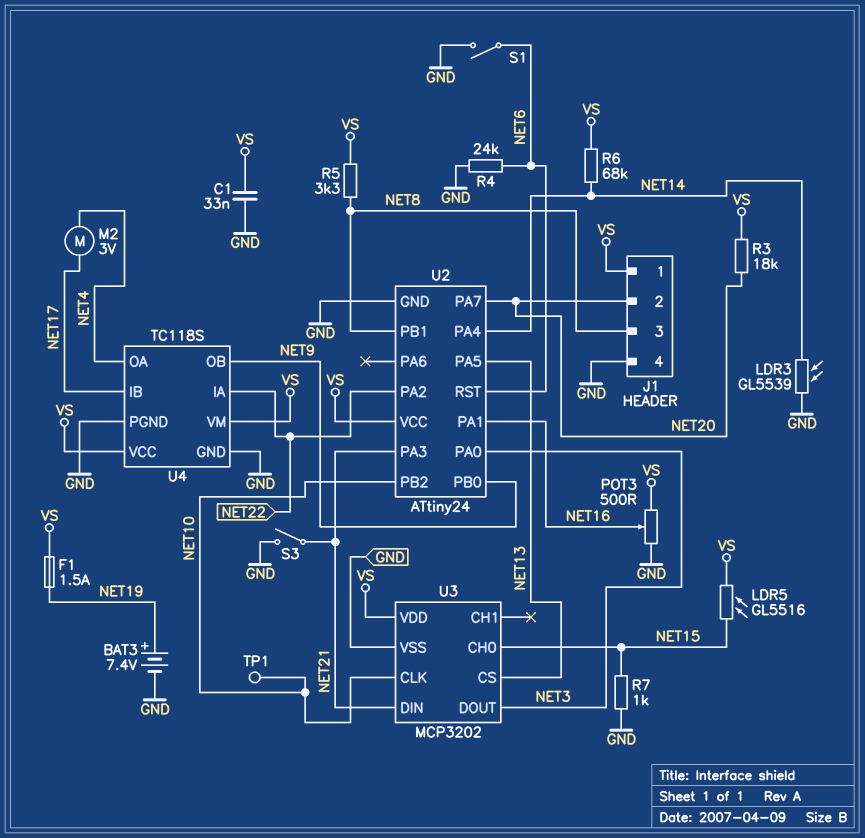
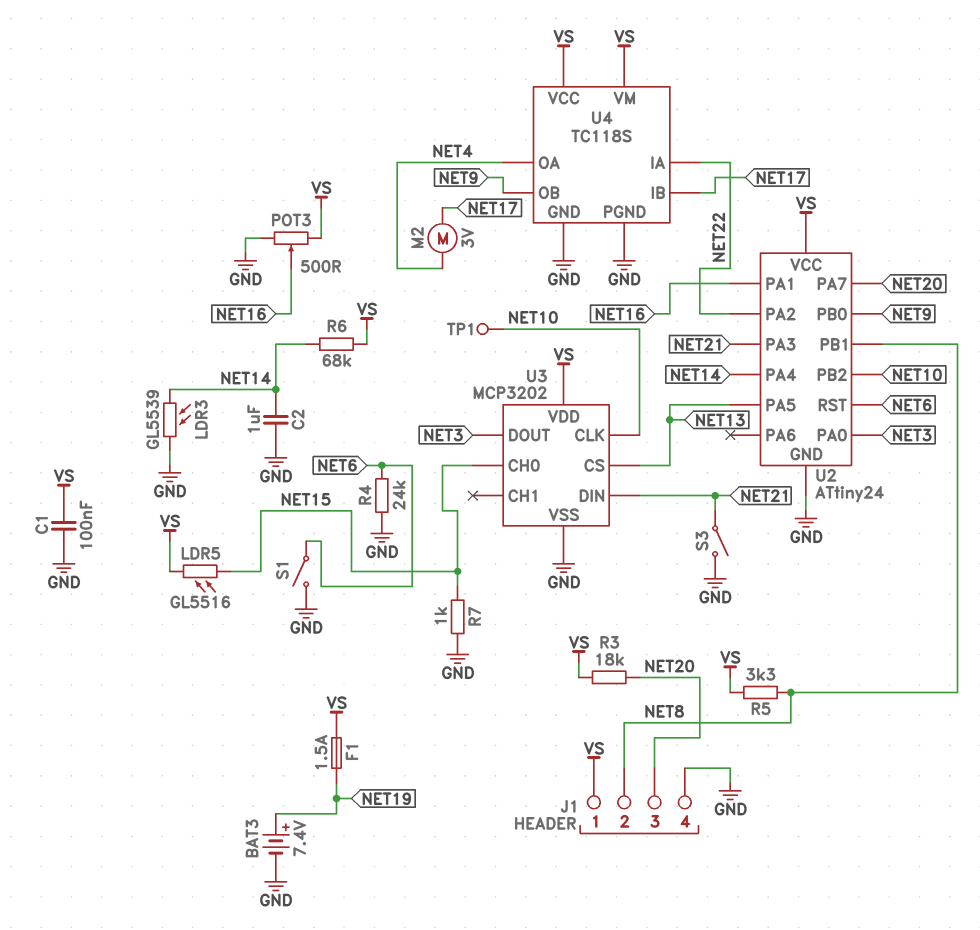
C1: 33nF (GND, VS) -> 100nF (GND, VS)
C2: none -> 1uF (GND, NET14)
J1 pin 2: NET20 -> NET8
J1 pin 3: NET8 -> NET20

